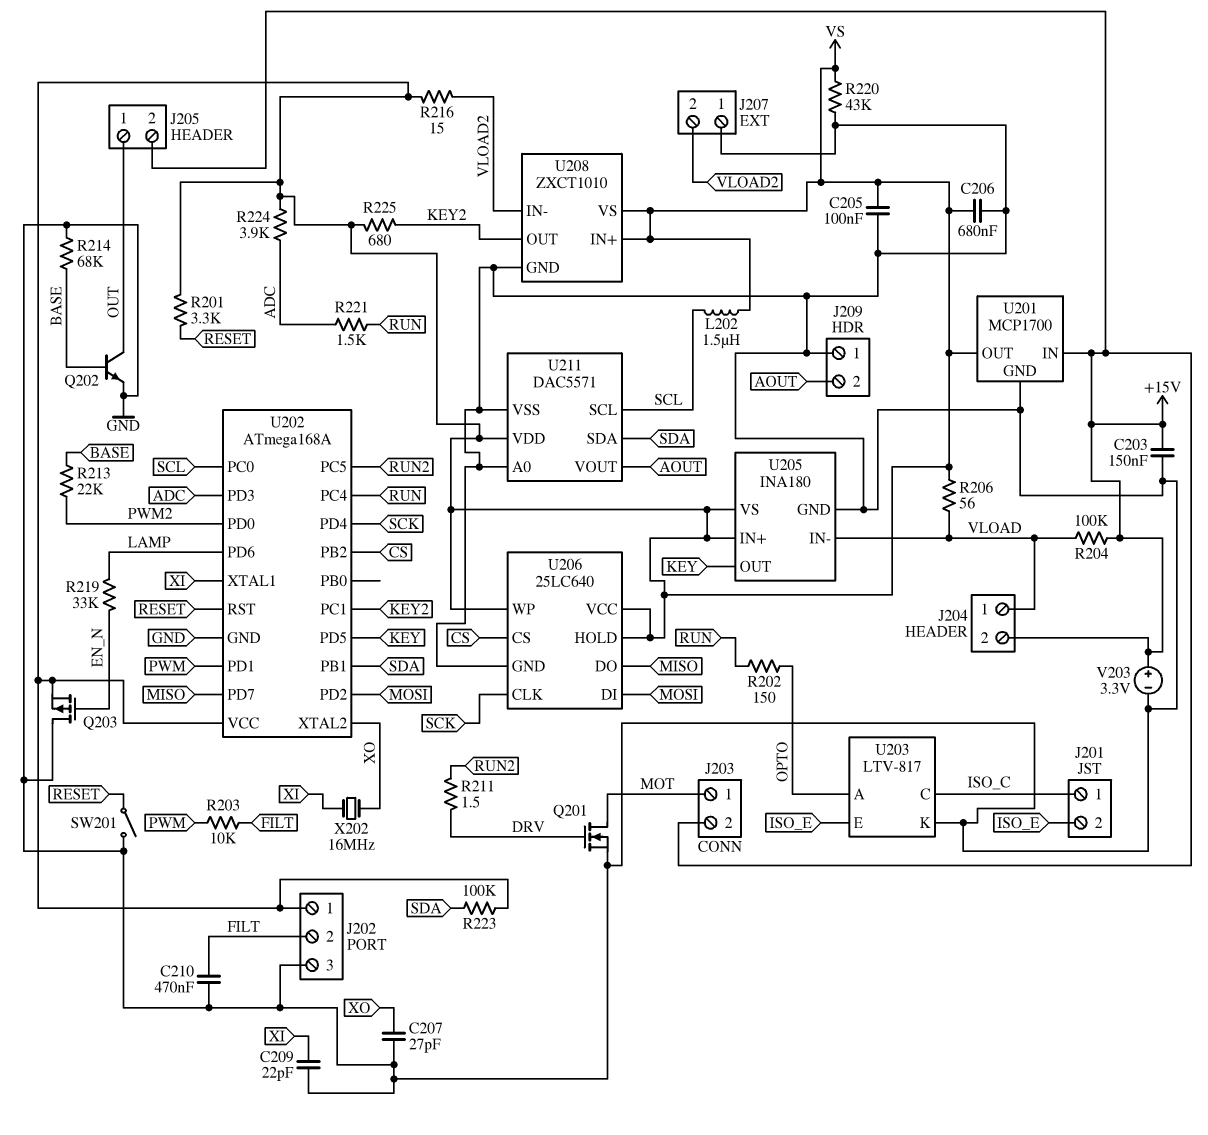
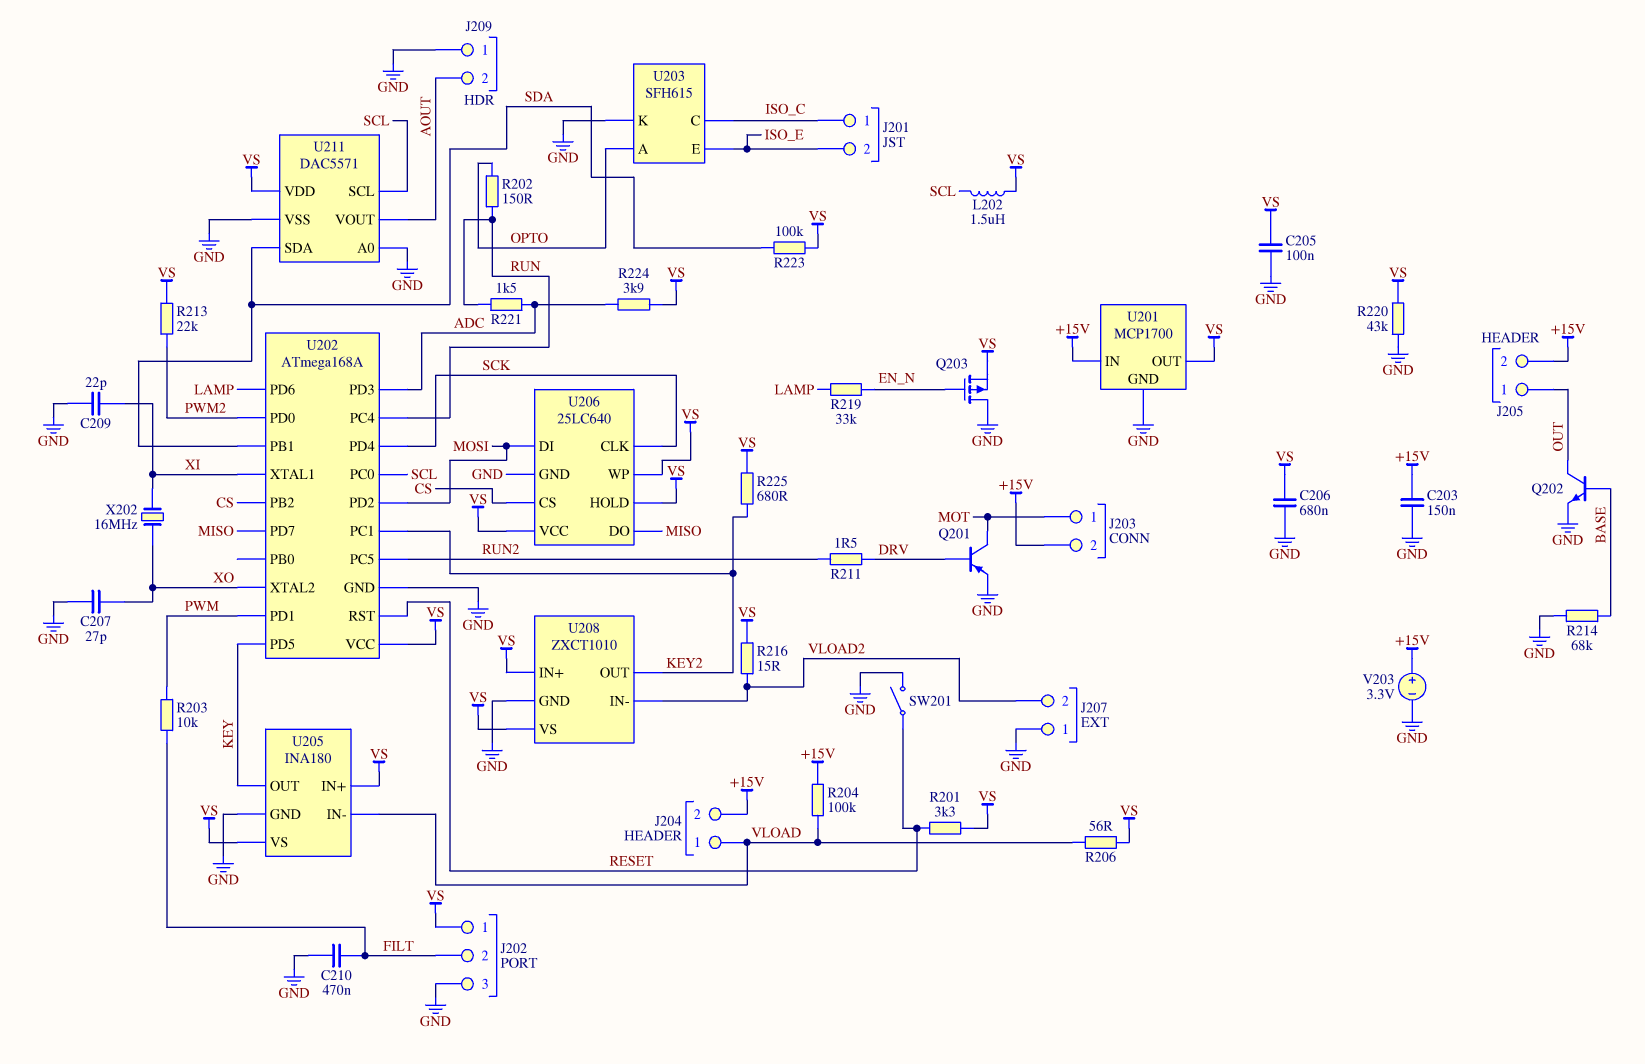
Q201: NMOS (G DRV, D MOT, S GND) -> PNP (B DRV, C MOT, E GND)
R213: 22k (BASE, PWM2) -> 22k (PWM2, VS)
U203: LTV-817 -> SFH615

